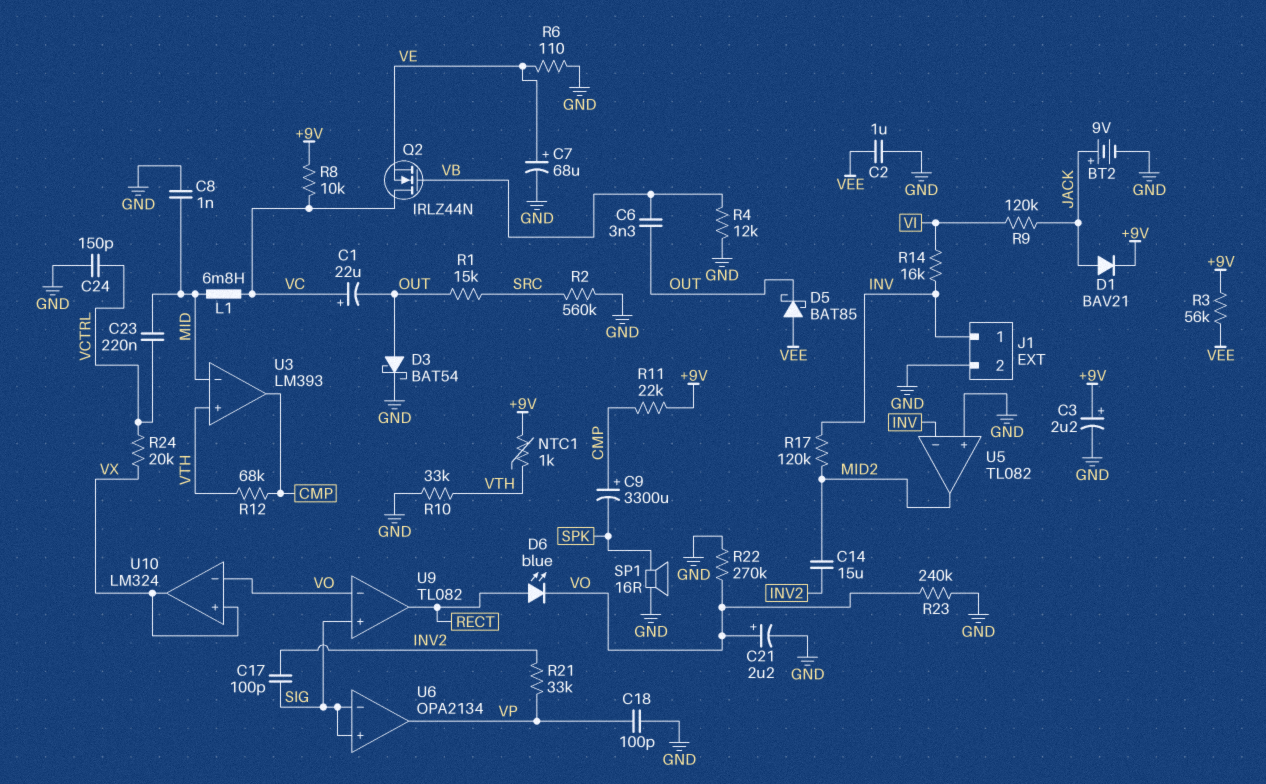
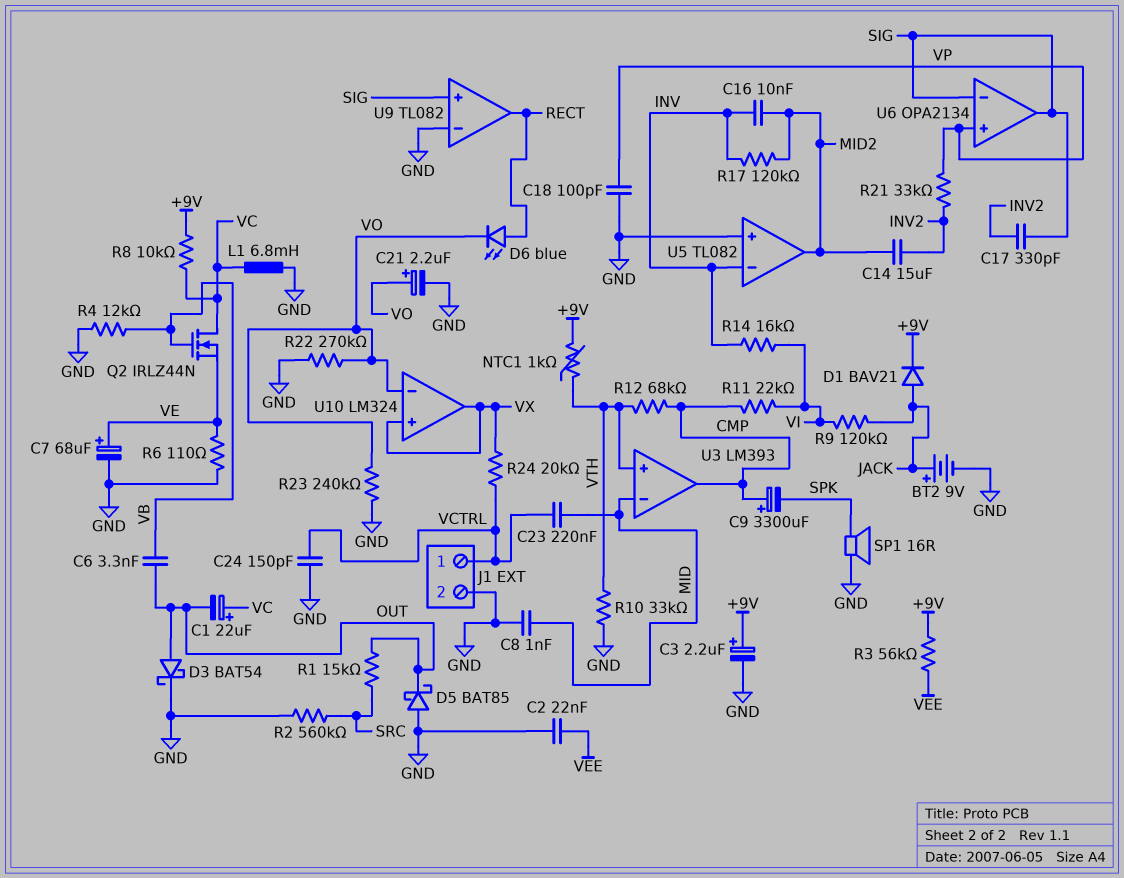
C2: 1uF (GND, VEE) -> 22nF (GND, VEE)
C16: none -> 10nF (INV, MID2)
C17: 100pF (INV2, SIG) -> 330pF (INV2, SIG)
D5: schottky BAT85 (A VEE, K OUT) -> schottky BAT85 (A GND, K OUT)
J1 pin 1: INV -> VCTRL
L1: 6.8mH (MID, VC) -> 6.8mH (GND, VC)
R11: 22k (+9V, CMP) -> 22k (CMP, VI)
U6 pin in+: SIG -> VP
U6 pin out: VP -> SIG
U9 pin in-: VO -> GND

